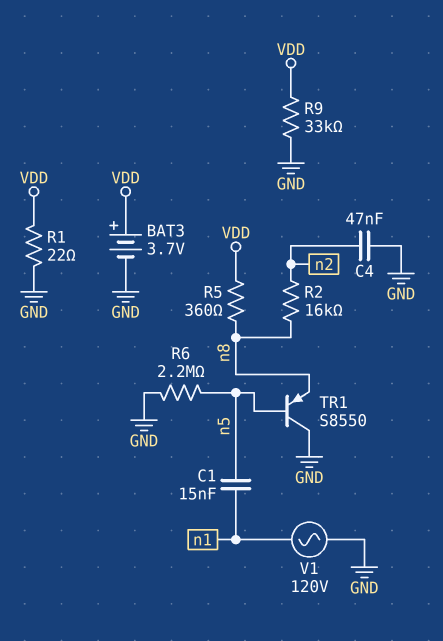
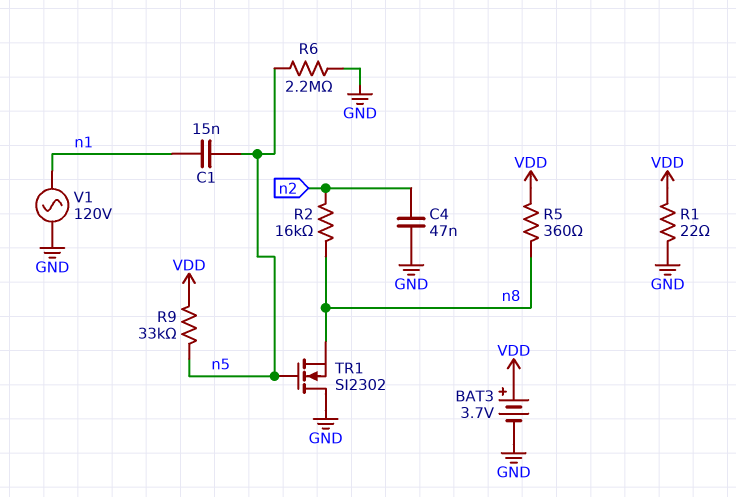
R9: 33k (GND, VDD) -> 33k (VDD, n5)
TR1: PNP S8550 (B n5, C GND, E n8) -> NMOS SI2302 (G n5, D GND, S n8)

